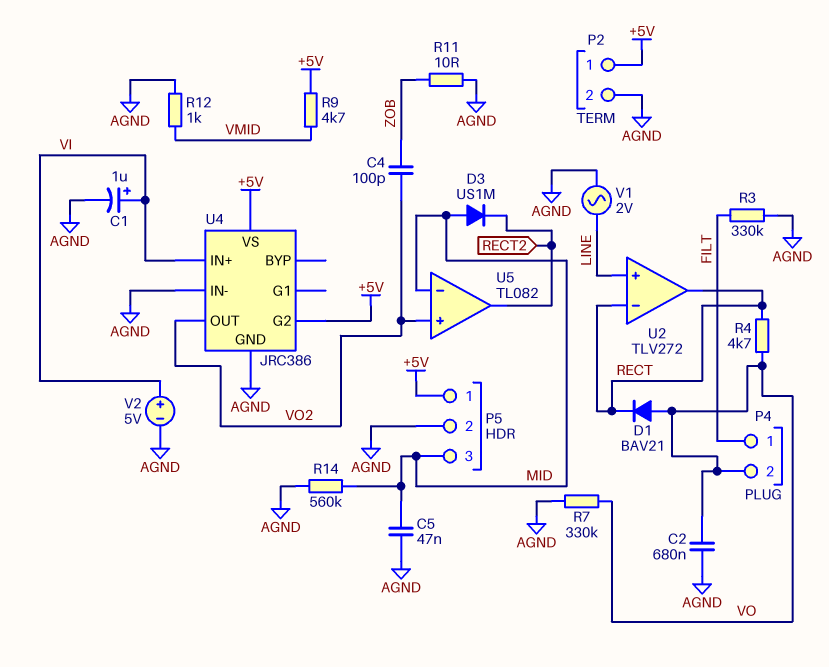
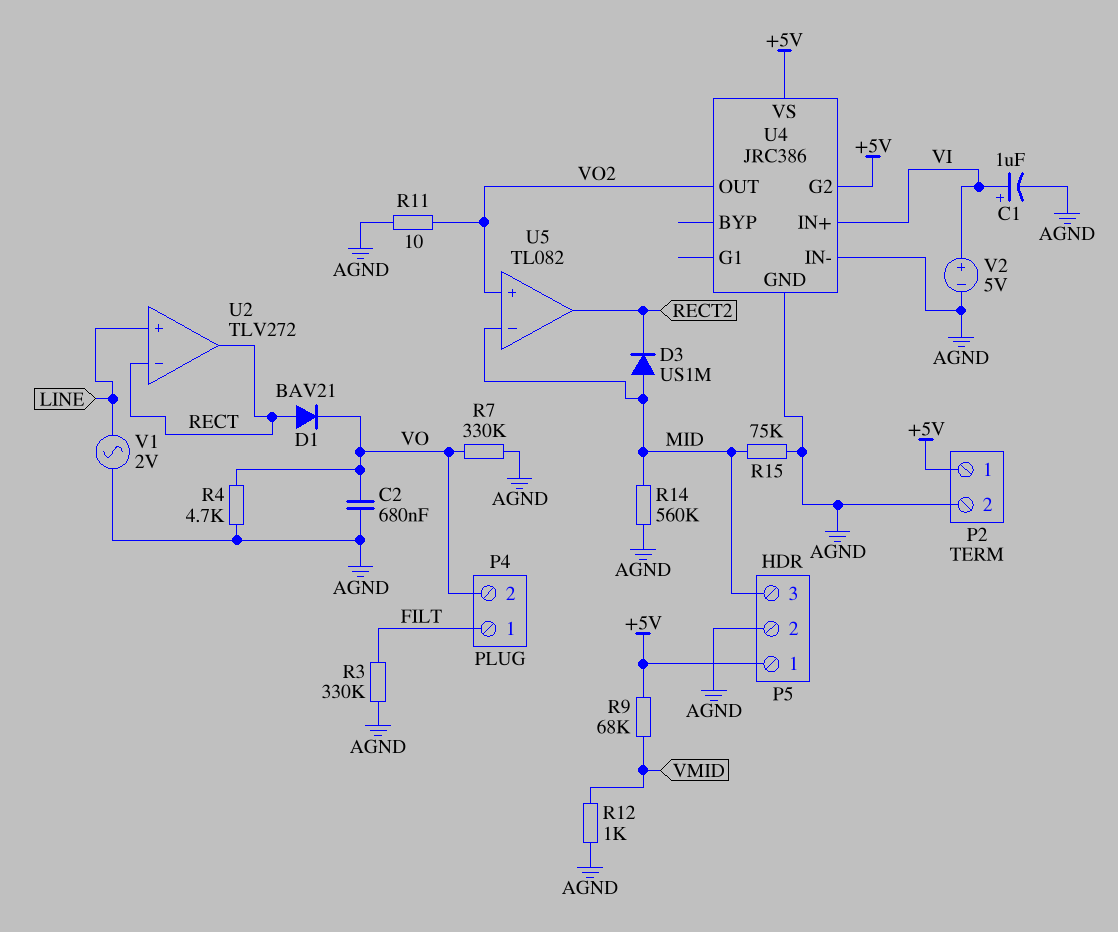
C4: 100pF (VO2, ZOB) -> none
C5: 47nF (AGND, MID) -> none
D1: diode BAV21 (A VO, K RECT) -> diode BAV21 (A RECT, K VO)
R4: 4.7k (RECT, VO) -> 4.7k (AGND, VO)
R9: 4.7k (+5V, VMID) -> 68k (+5V, VMID)
R11: 10 (AGND, ZOB) -> 10 (AGND, VO2)
R15: none -> 75k (AGND, MID)

